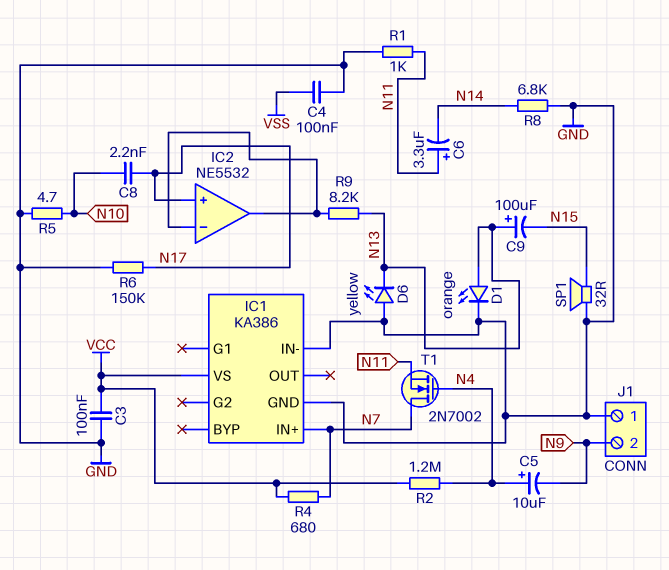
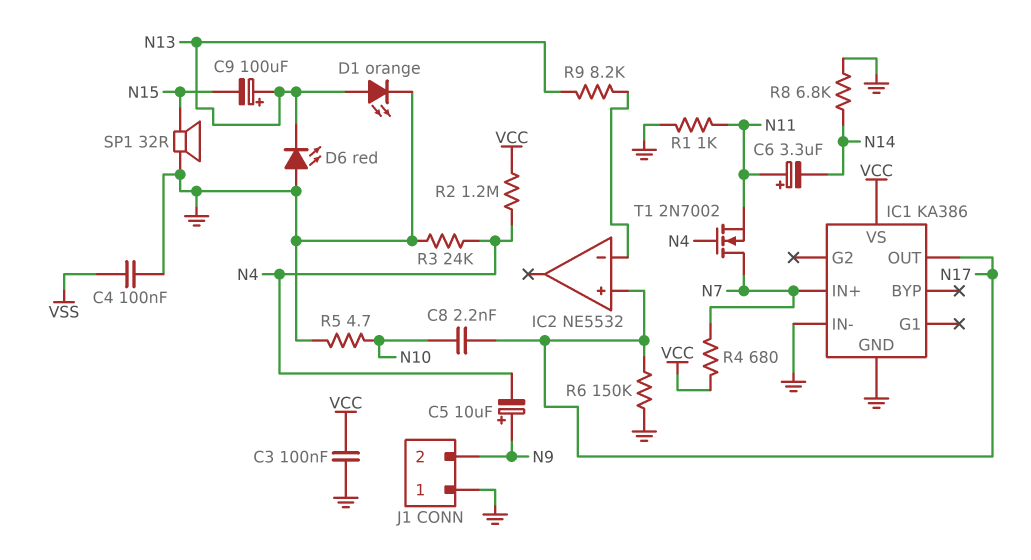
C5: 10uF (plus N4, minus N9) -> 10uF (plus N9, minus N4)
D6: LED yellow (A GND, K N13) -> LED red (A GND, K N13)
IC1 pin OUT: none -> N17
IC2 pin out: IC2/in- -> none
R3: none -> 24k (GND, N4)

